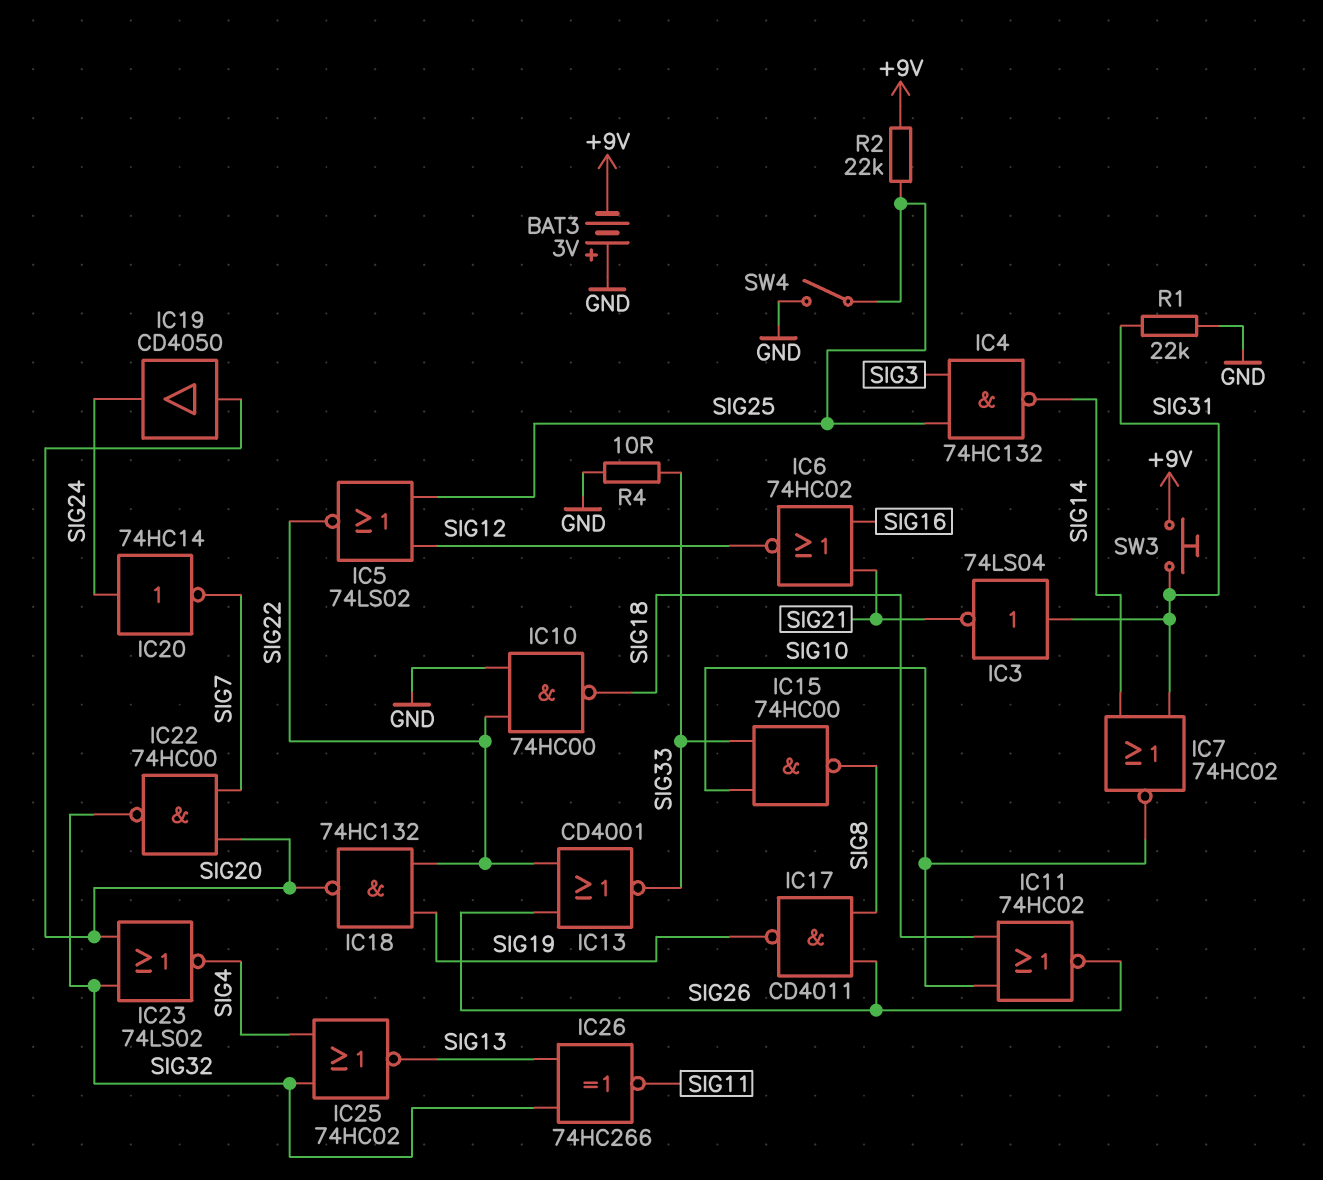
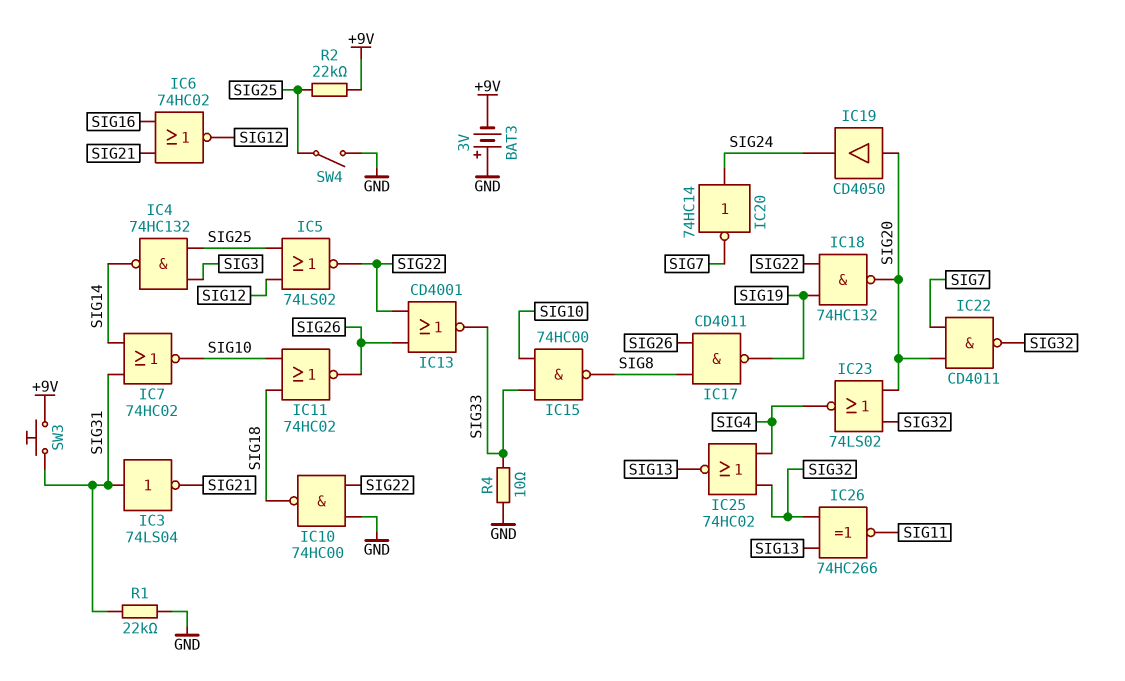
IC22: NAND 74HC00 (in SIG7, in SIG20, out SIG32) -> NAND CD4011 (in SIG7, in SIG20, out SIG32)

